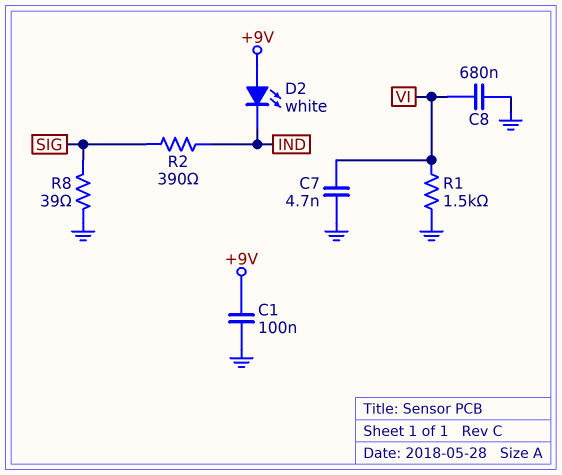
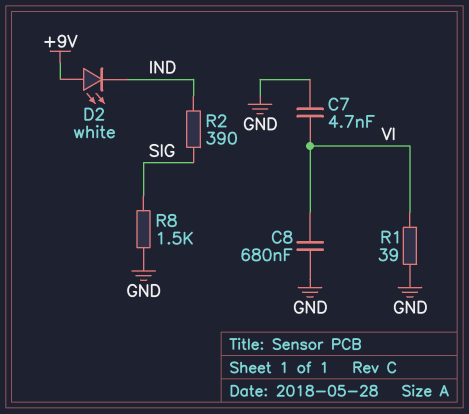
C1: 100nF (+9V, GND) -> none
R1: 1.5k (GND, VI) -> 39 (GND, VI)
R8: 39 (GND, SIG) -> 1.5k (GND, SIG)

